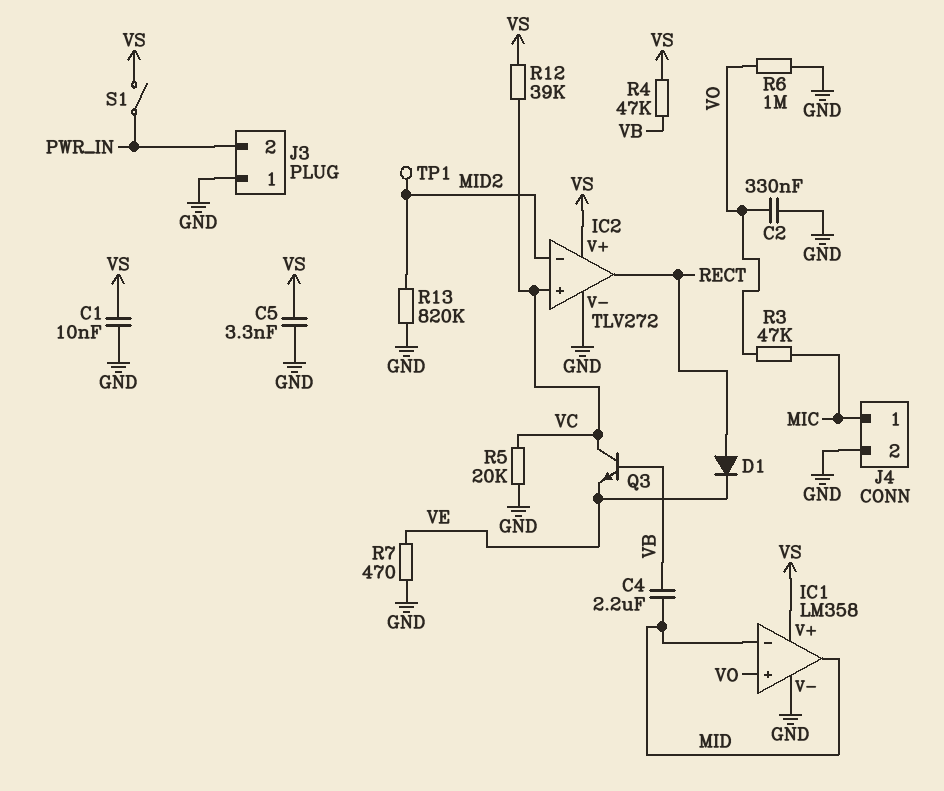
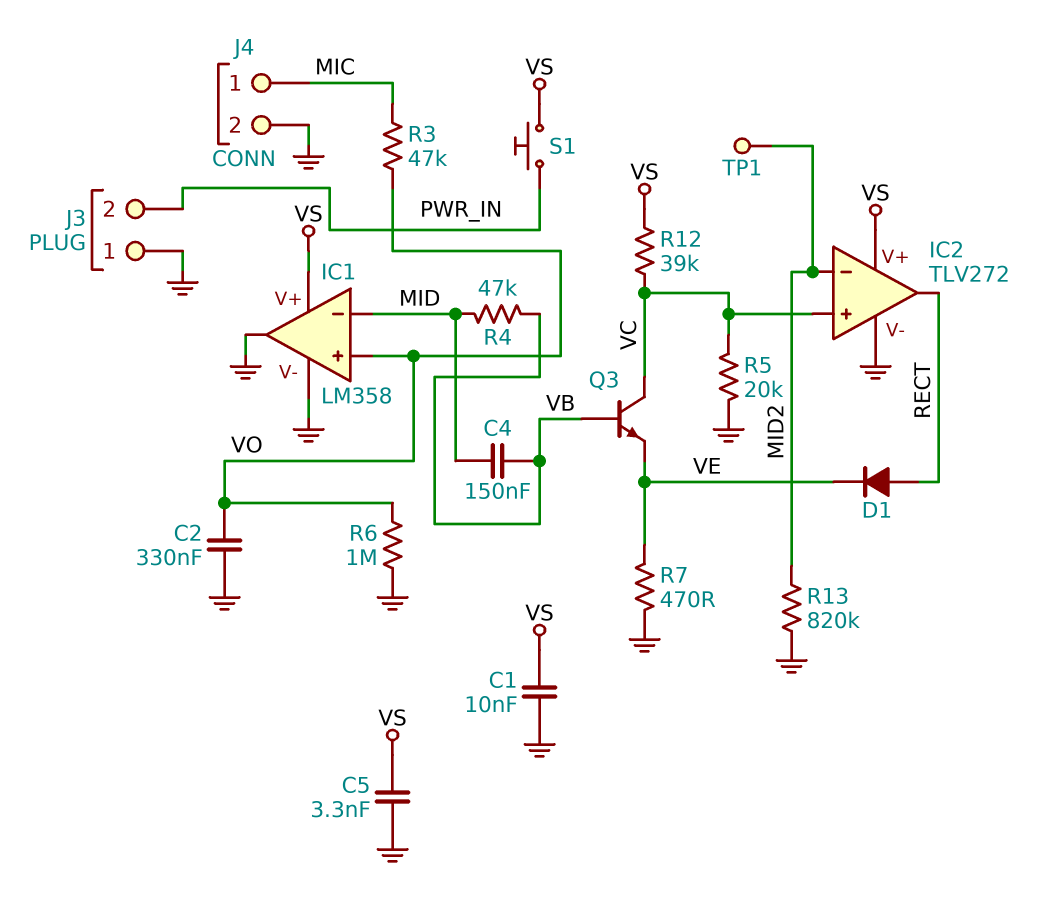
C4: 2.2uF (MID, VB) -> 150nF (MID, VB)
IC1 pin out: MID -> GND
R4: 47k (VB, VS) -> 47k (MID, VB)
S1: switch (PWR_IN, VS) -> button (PWR_IN, VS)

